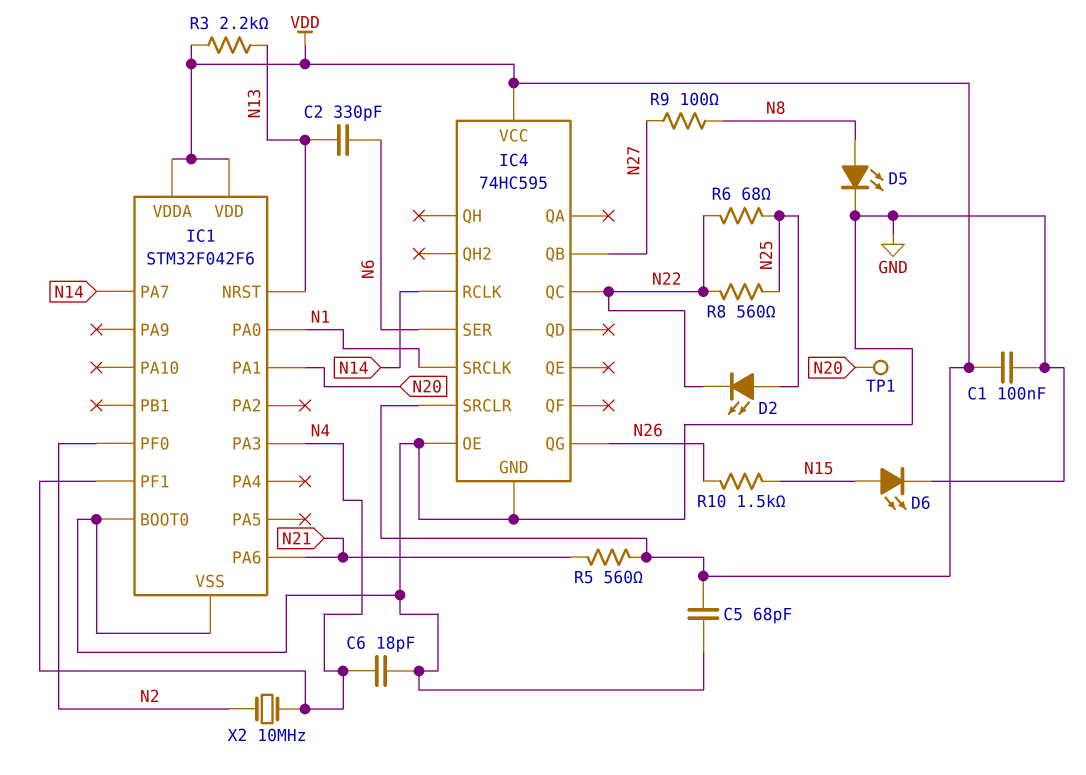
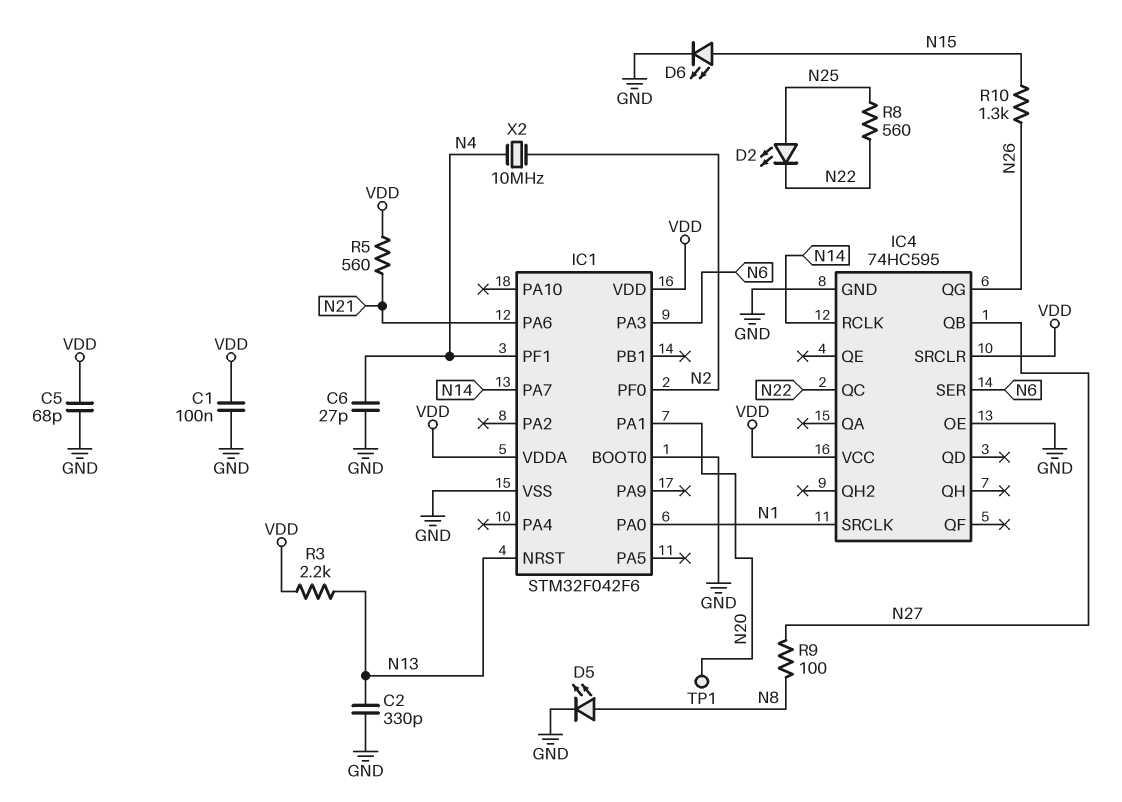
C2: 330pF (N6, N13) -> 330pF (GND, N13)
C6: 18pF (GND, N4) -> 27pF (GND, N4)
IC1 pin PA3: N4 -> N6
R6: 68 (N22, N25) -> none
R10: 1.5k (N15, N26) -> 1.3k (N15, N26)

